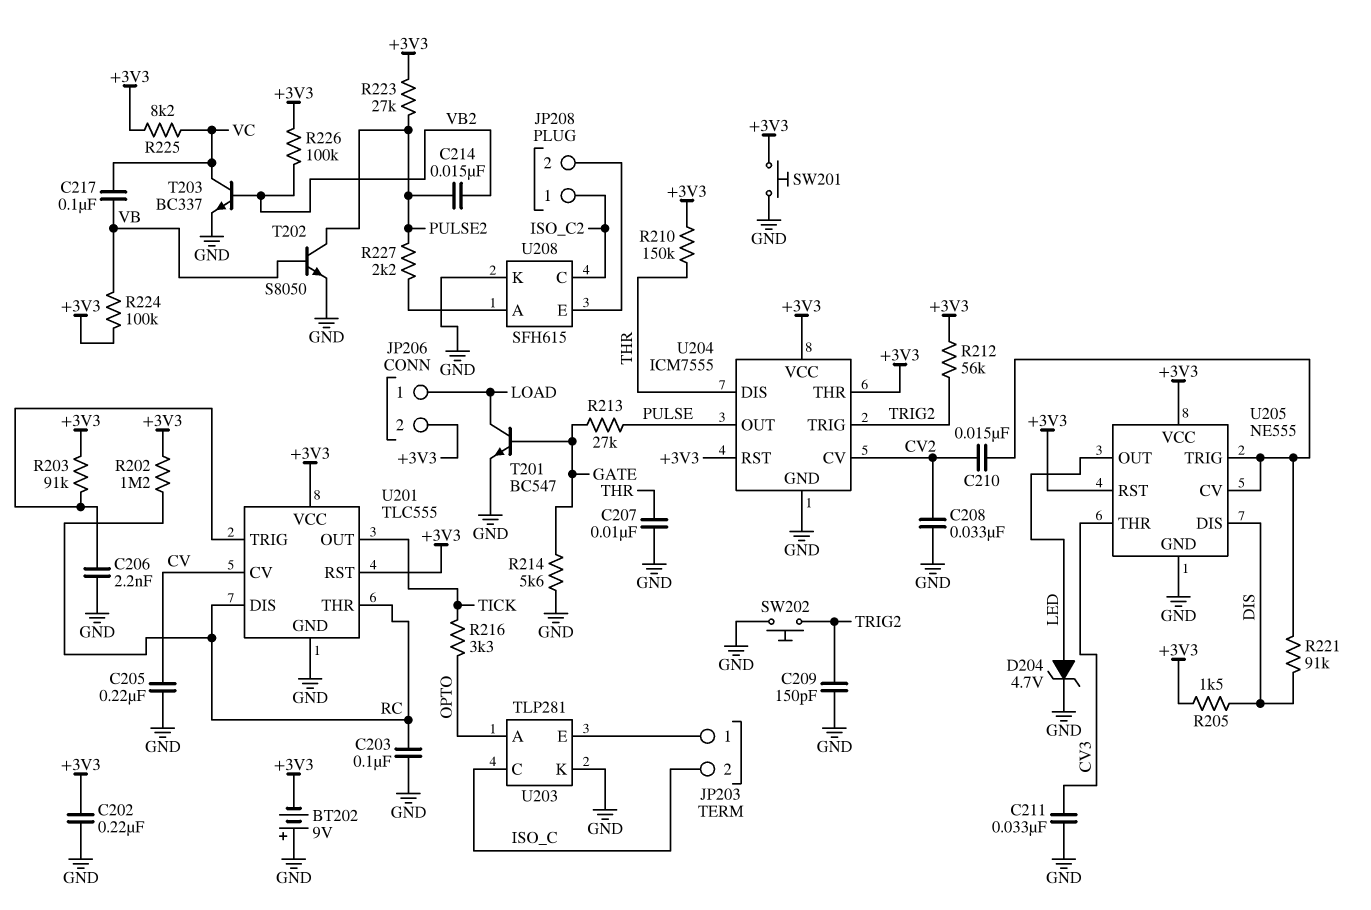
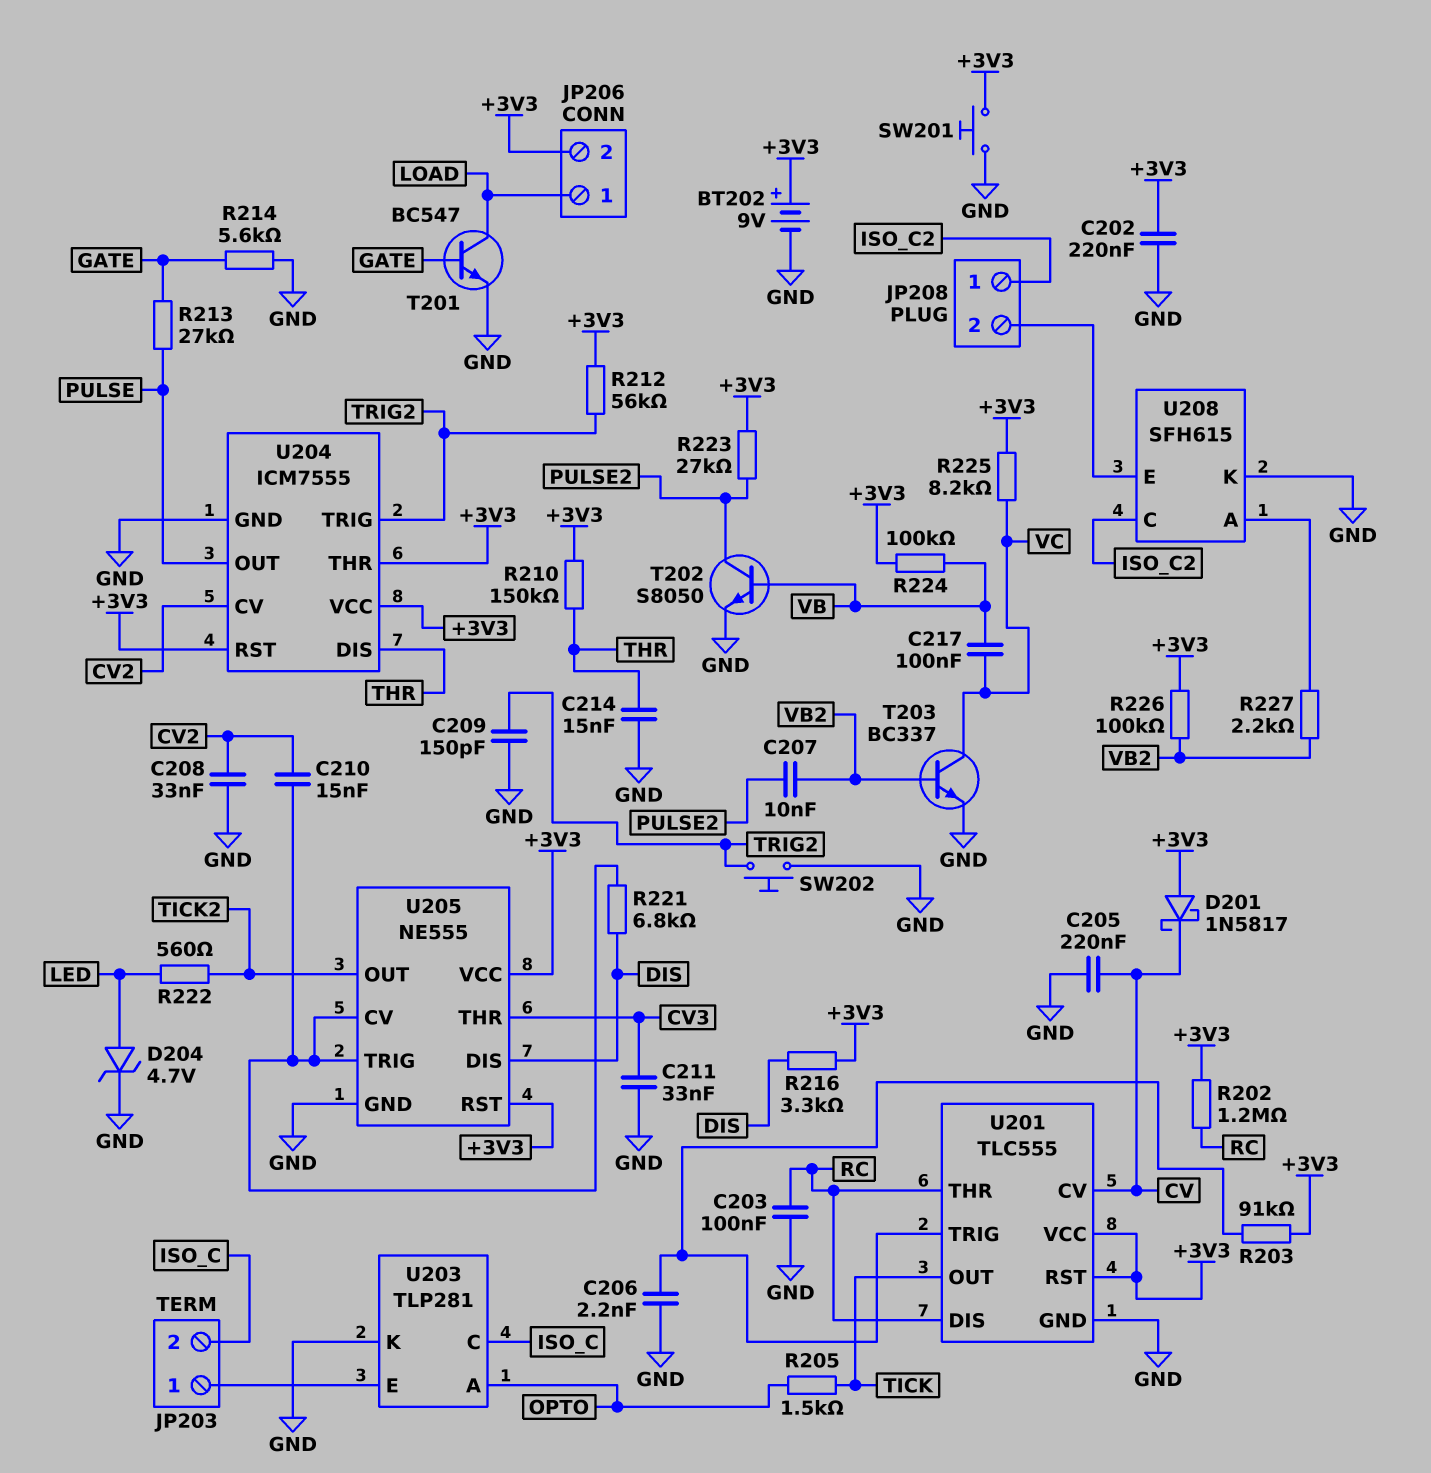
BT202: 9V (plus GND, minus +3V3) -> 9V (plus +3V3, minus GND)
C207: 10nF (GND, THR) -> 10nF (PULSE2, VB2)
C214: 15nF (PULSE2, VB2) -> 15nF (GND, THR)
D201: none -> schottky 1N5817 (A +3V3, K CV)
R205: 1.5k (+3V3, DIS) -> 1.5k (OPTO, TICK)
R216: 3.3k (OPTO, TICK) -> 3.3k (+3V3, DIS)
R221: 91k (DIS, U205/CV) -> 6.8k (DIS, U205/CV)
R222: none -> 560 (LED, TICK2)
R227: 2.2k (PULSE2, U208/A) -> 2.2k (U208/A, VB2)
U205 pin OUT: LED -> TICK2

